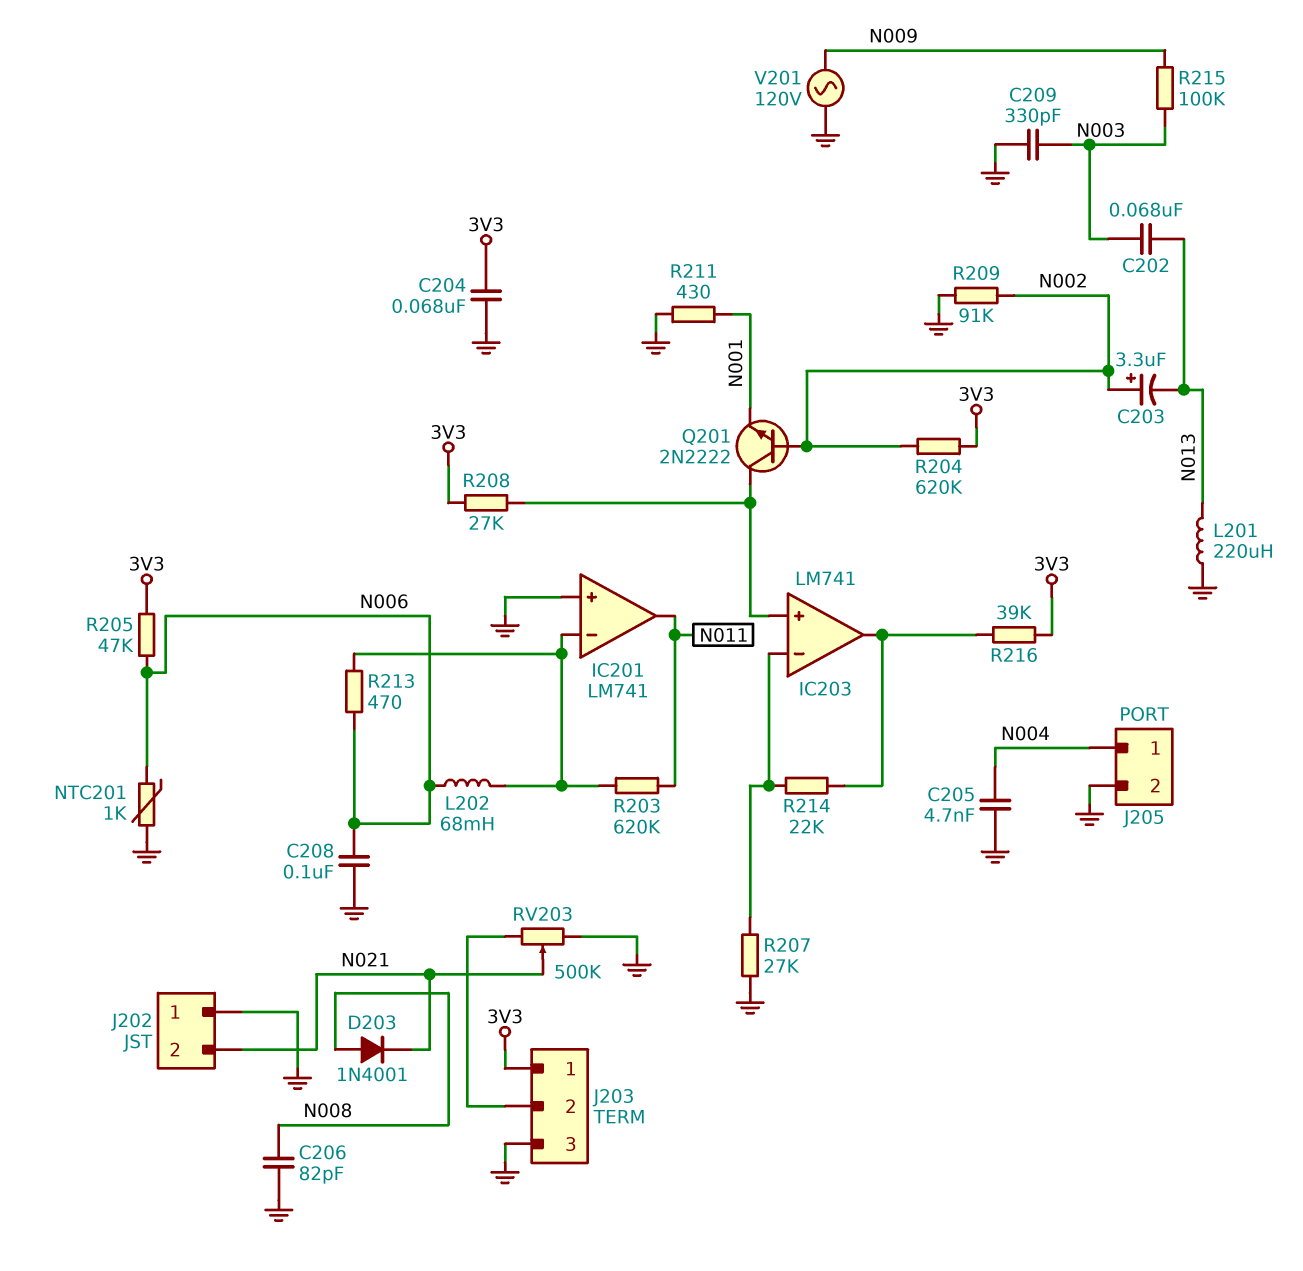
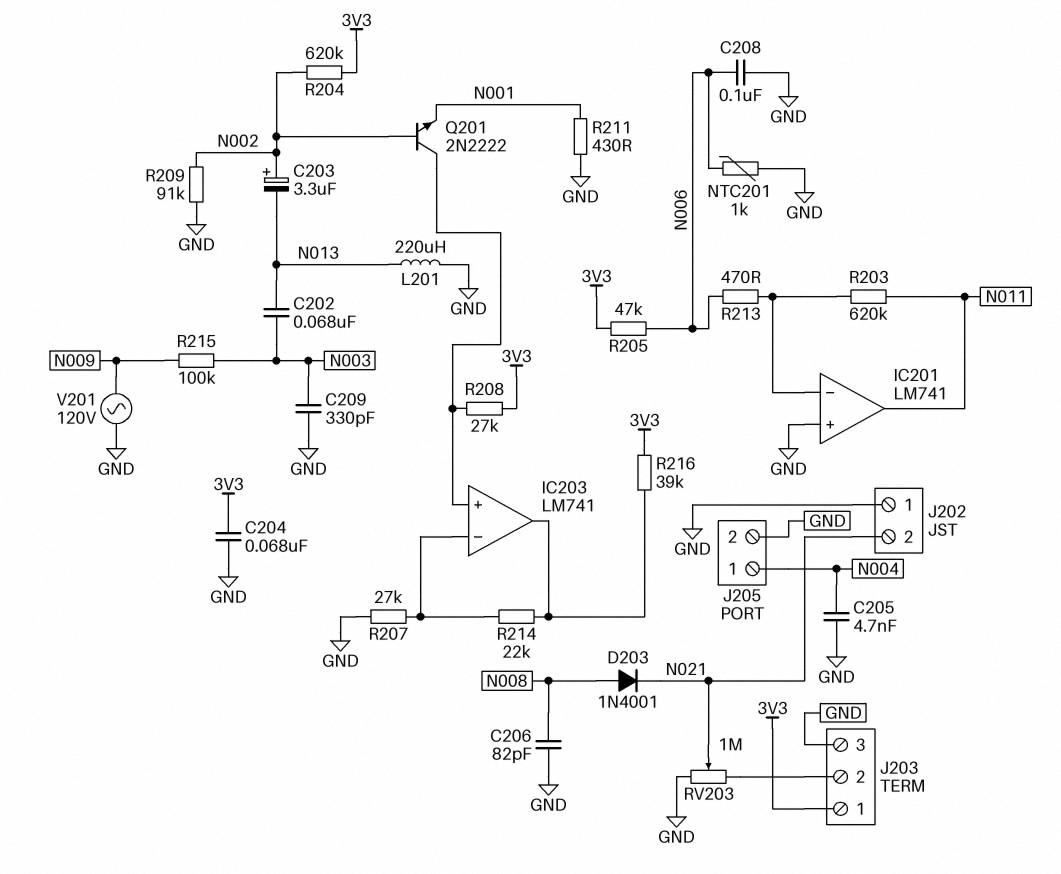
L202: 68mH (IC201/in-, N006) -> none
RV203: 500k (GND, J203/2, wiper N021) -> 1M (GND, J203/2, wiper N021)

